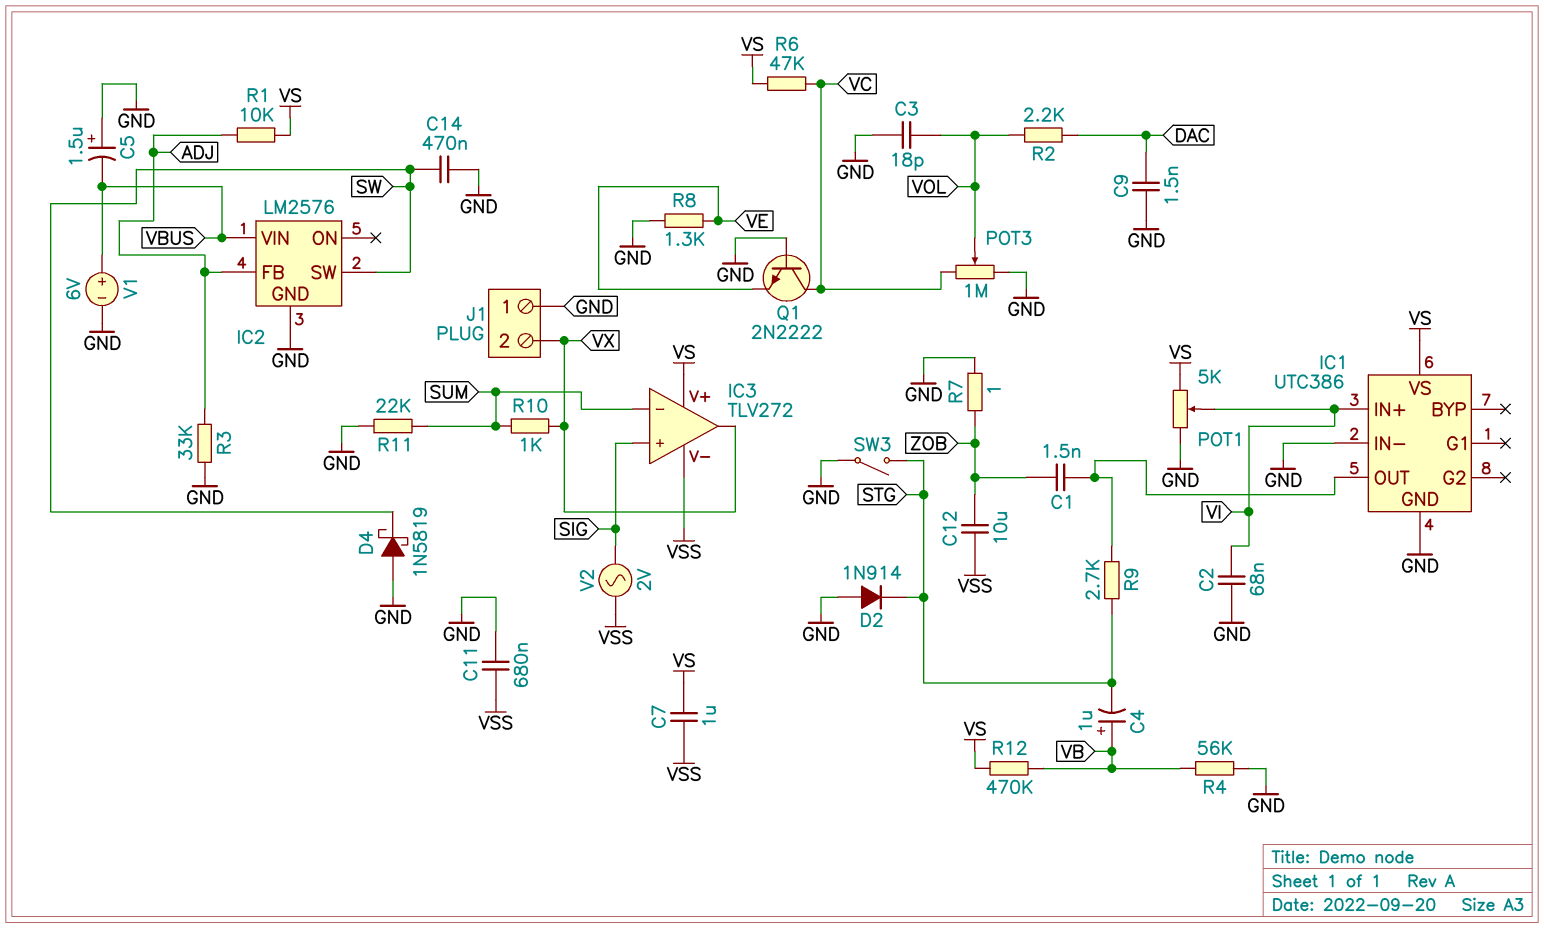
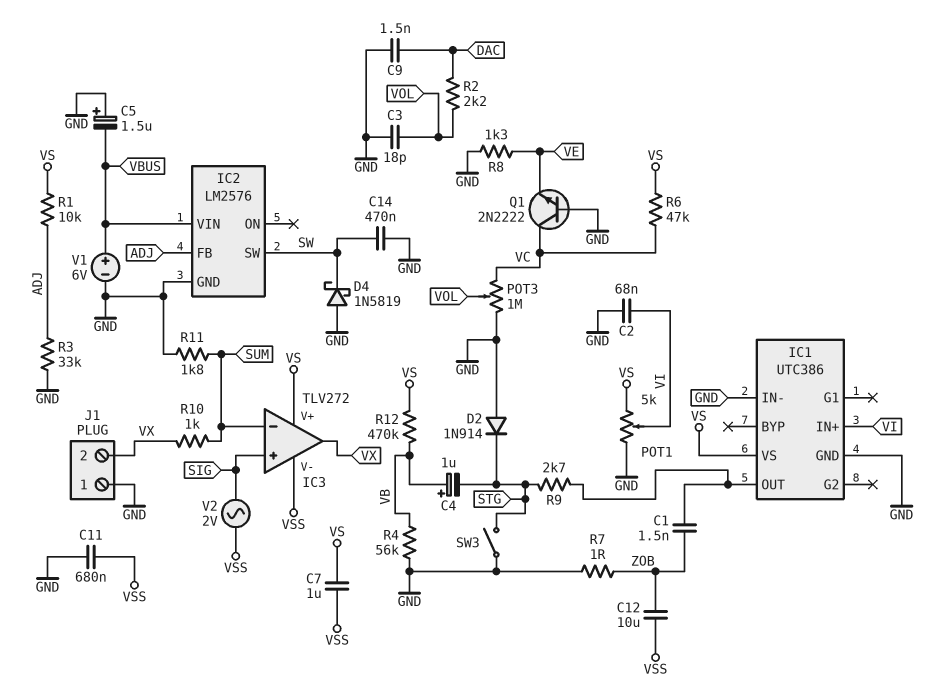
R11: 22k (GND, SUM) -> 1.8k (GND, SUM)

